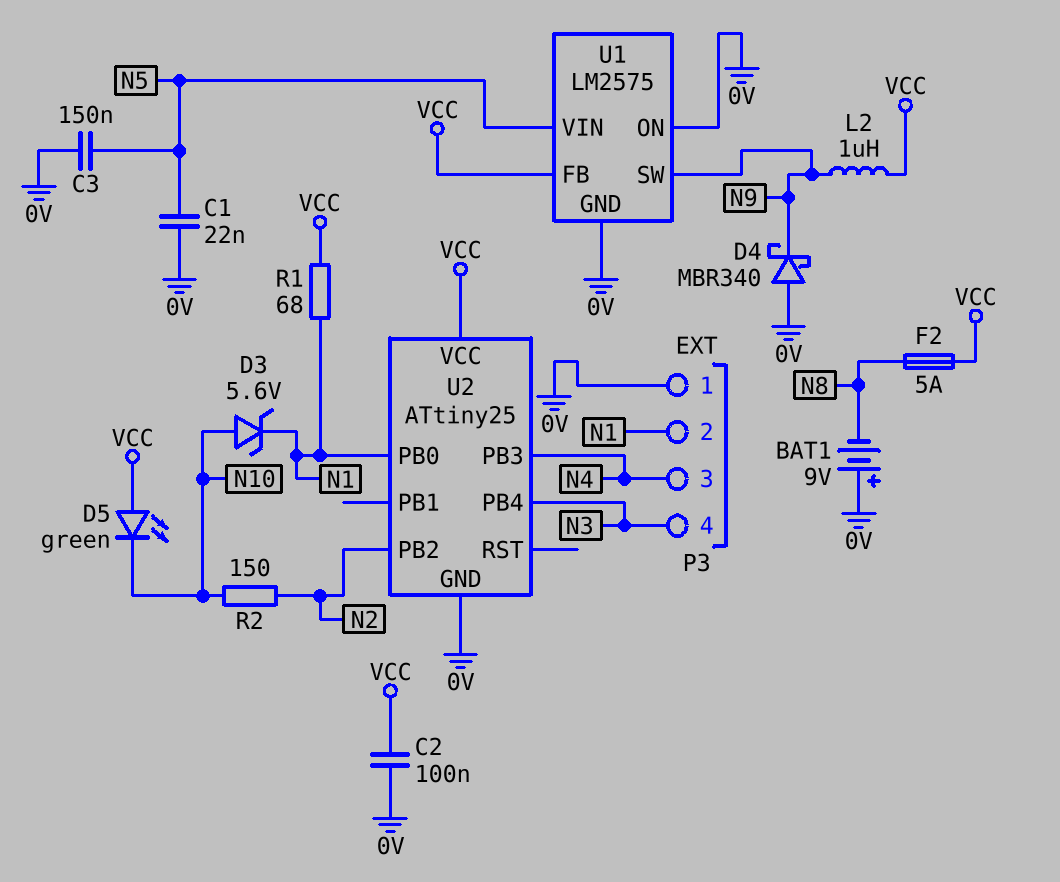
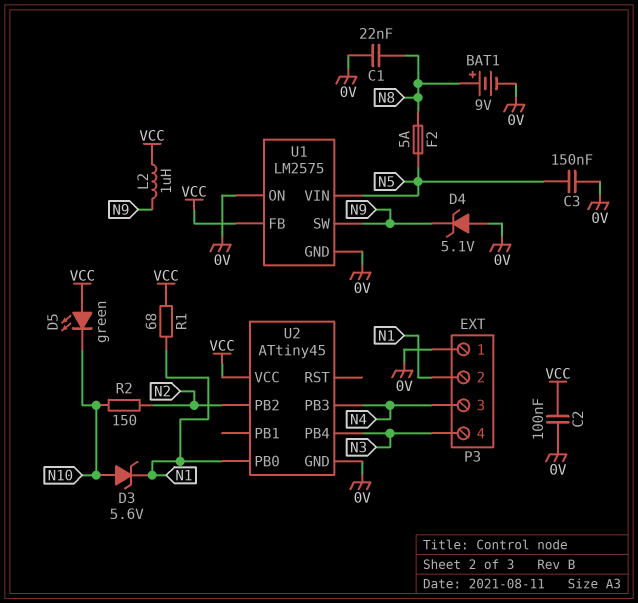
BAT1: 9V (plus 0V, minus N8) -> 9V (plus N8, minus 0V)
C1: 22nF (0V, N5) -> 22nF (0V, N8)
D4: schottky MBR340 (A 0V, K N9) -> zener 5.1V (A 0V, K N9)
F2: 5A (N8, VCC) -> 5A (N5, N8)
U2: ATtiny25 -> ATtiny45

